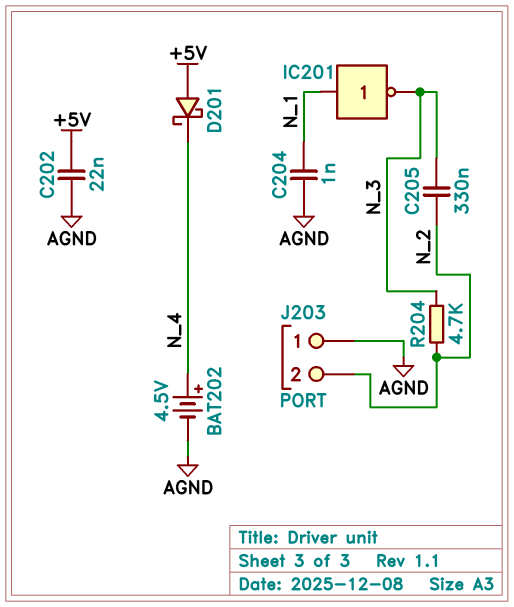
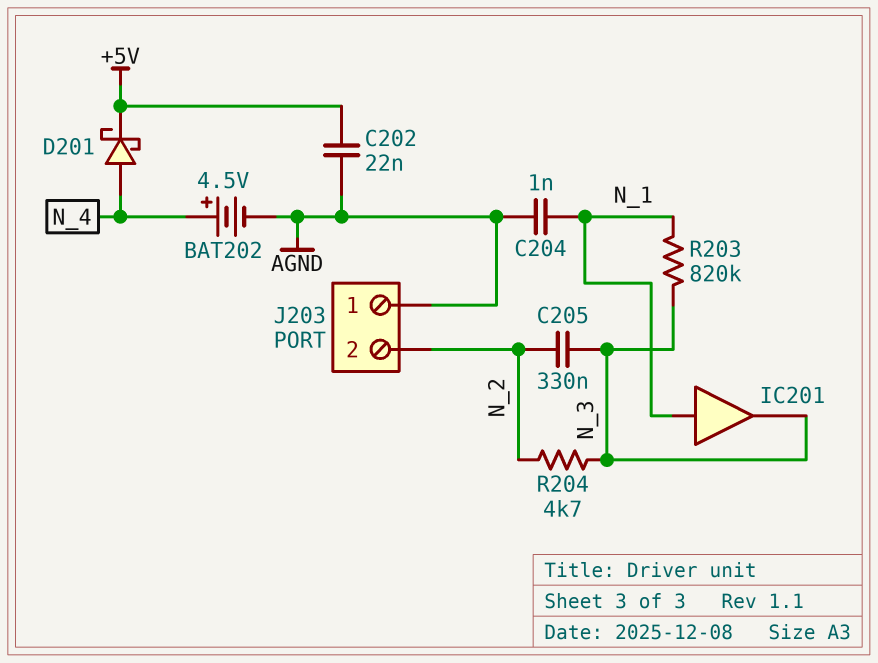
D201: schottky (A +5V, K N_4) -> schottky (A N_4, K +5V)
IC201: NOT (in N_1, out N_3) -> buffer (in N_1, out N_3)
R203: none -> 820k (N_1, N_3)

